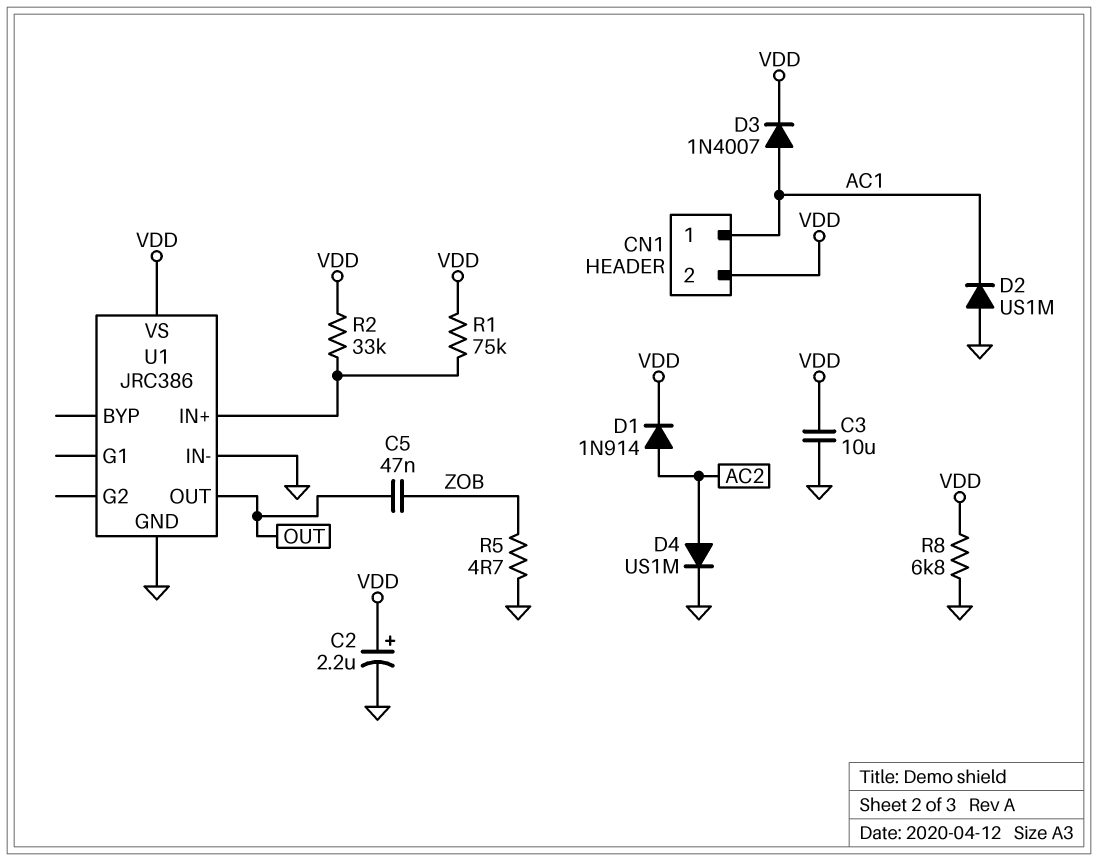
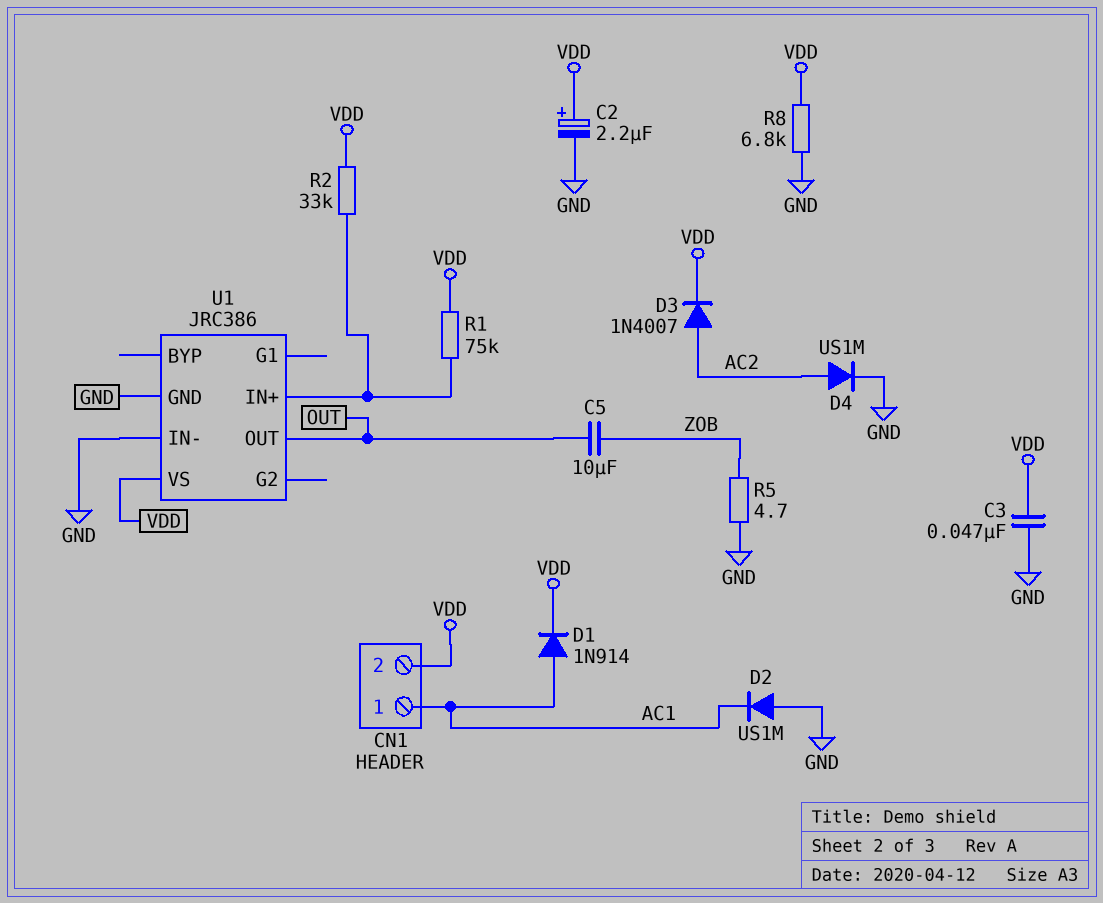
C3: 10uF (GND, VDD) -> 47nF (GND, VDD)
C5: 47nF (OUT, ZOB) -> 10uF (OUT, ZOB)
D1: diode 1N914 (A AC2, K VDD) -> diode 1N914 (A AC1, K VDD)
D3: diode 1N4007 (A AC1, K VDD) -> diode 1N4007 (A AC2, K VDD)

